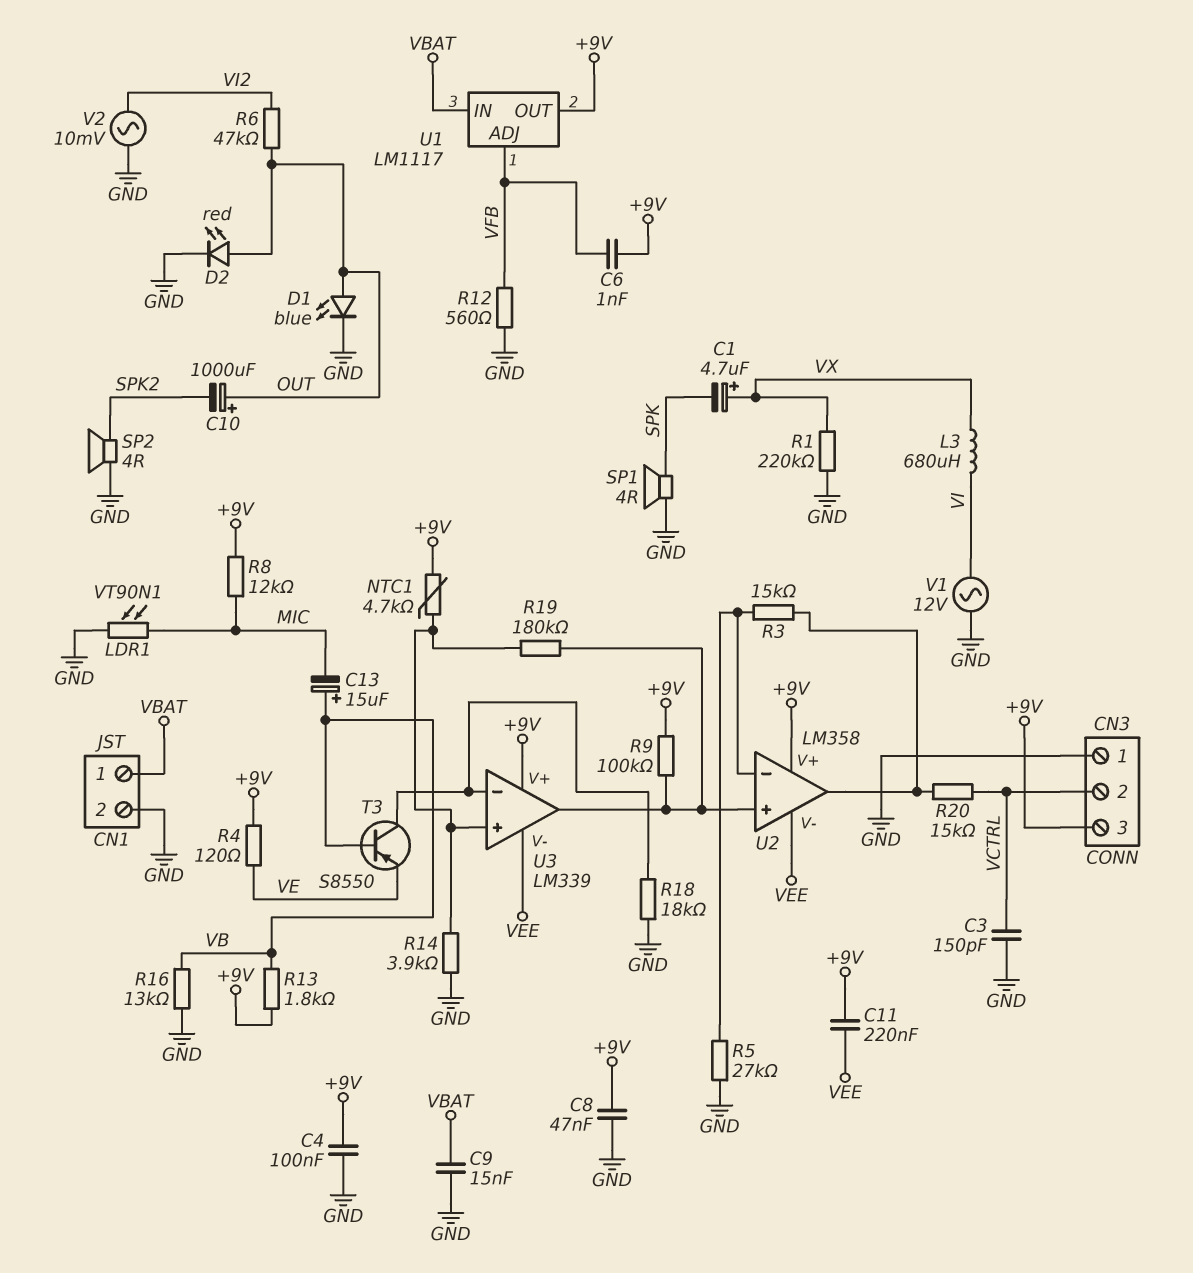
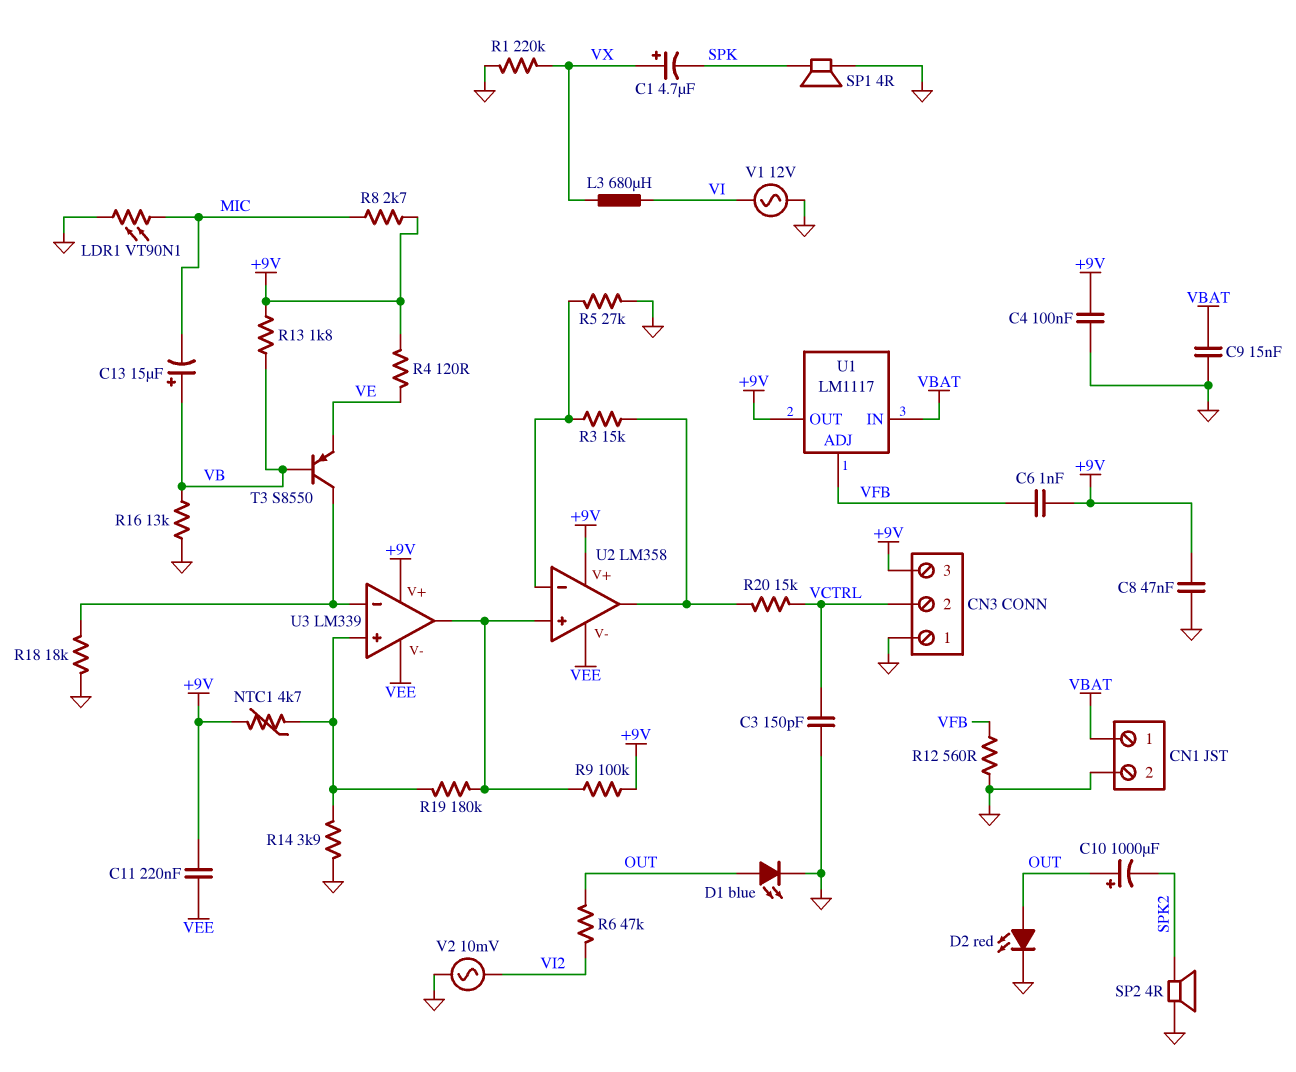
R8: 12k (+9V, MIC) -> 2.7k (+9V, MIC)

